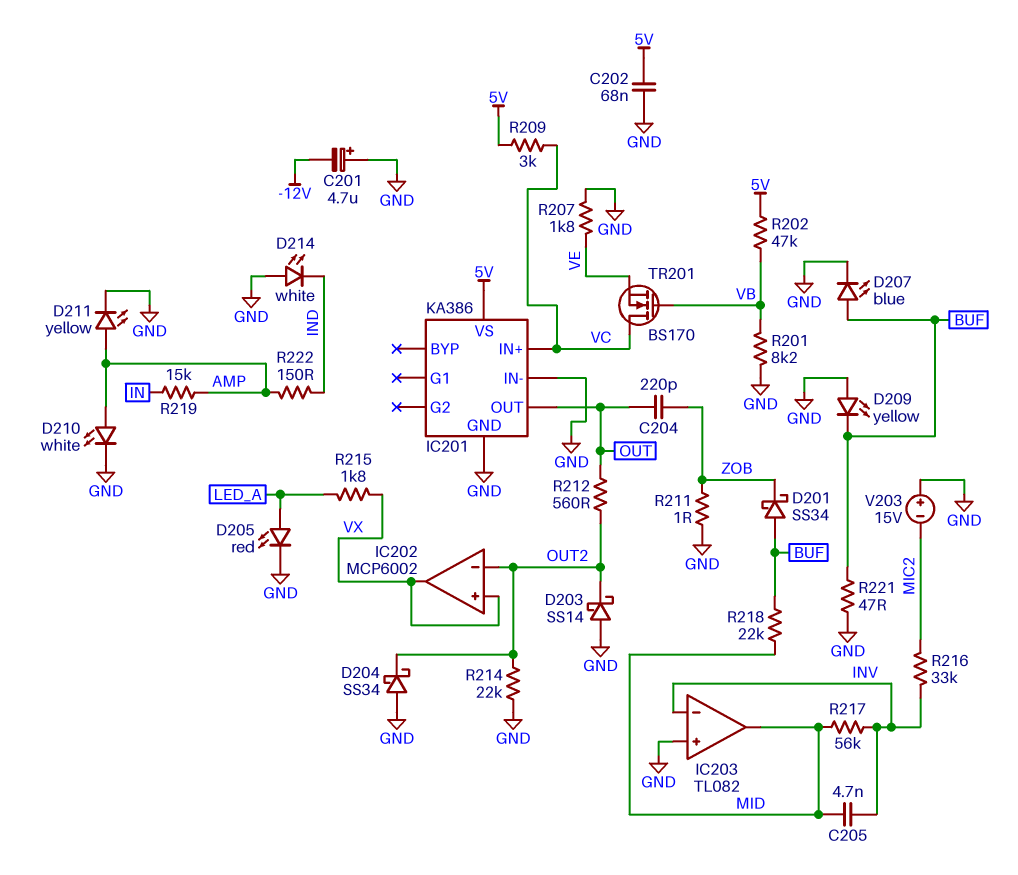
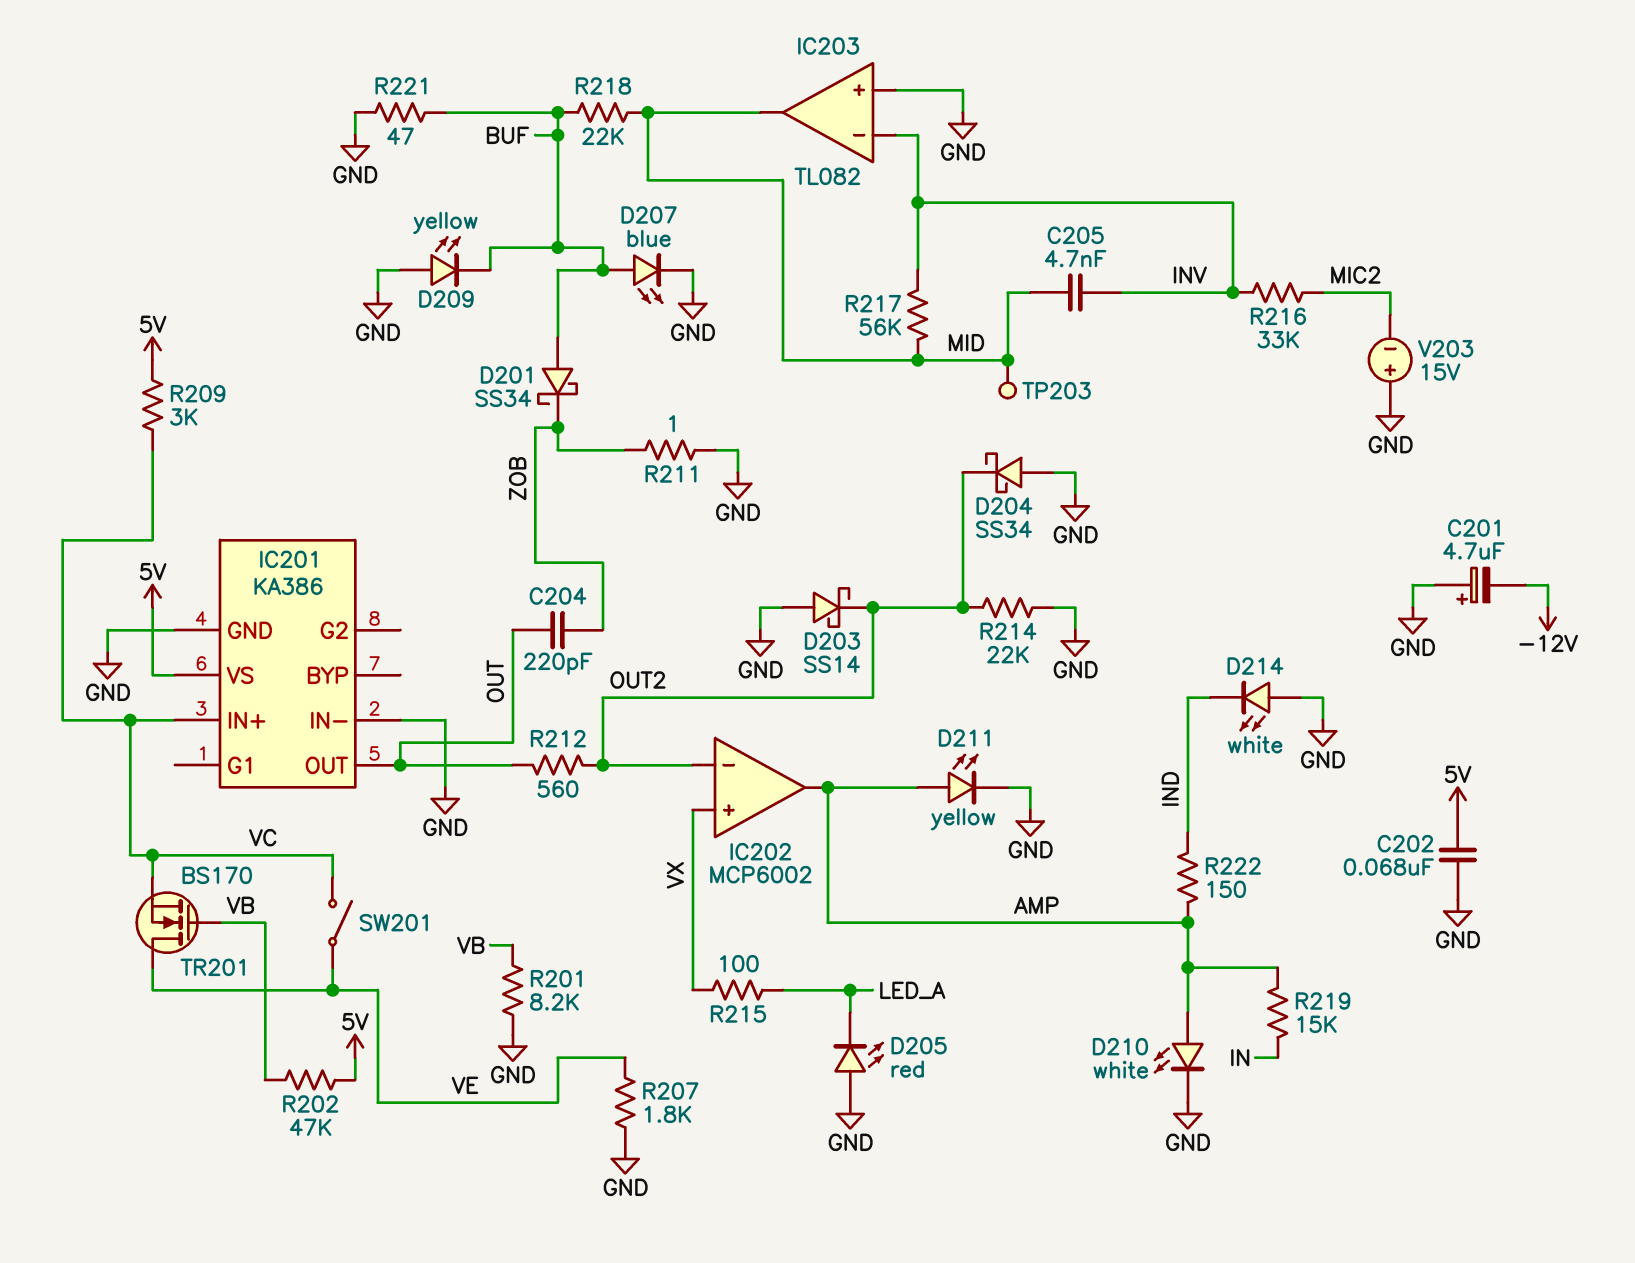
D205: LED red (A LED_A, K GND) -> LED red (A GND, K LED_A)
IC202 pin out: VX -> AMP
R215: 1.8k (LED_A, VX) -> 100 (LED_A, VX)
SW201: none -> switch (VC, VE)
TP203: none -> test point (MID)
TR201: NMOS BS170 (G VB, D VC, S VE) -> NMOS BS170 (G VB, D VE, S VC)

